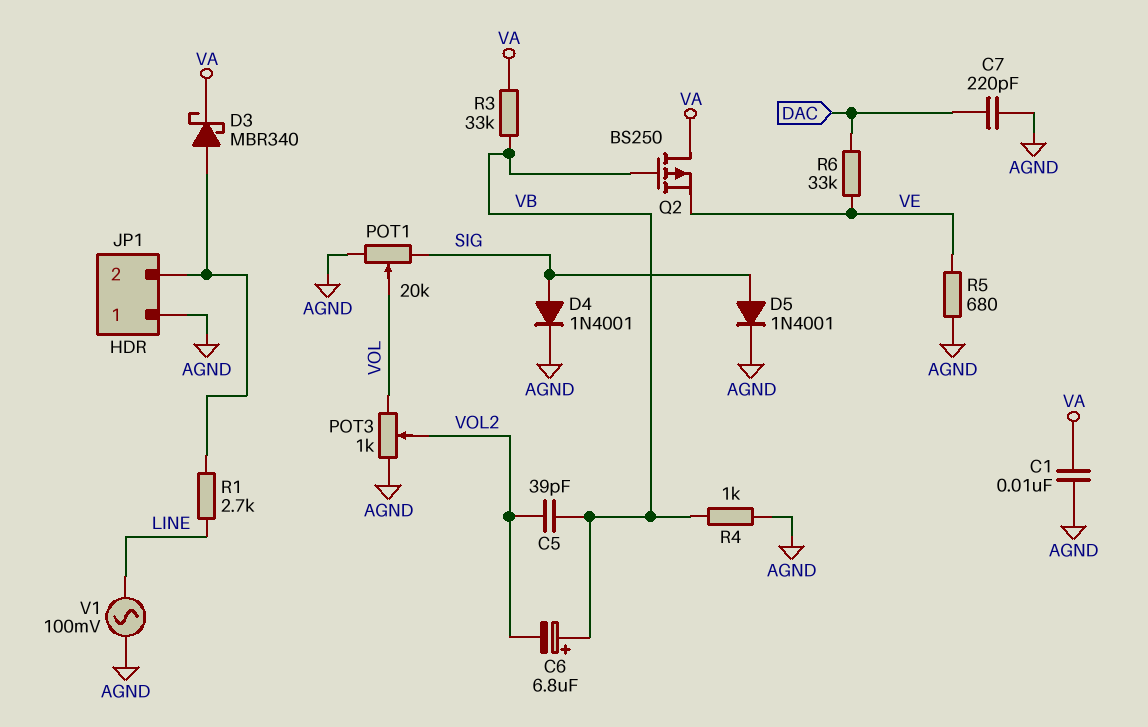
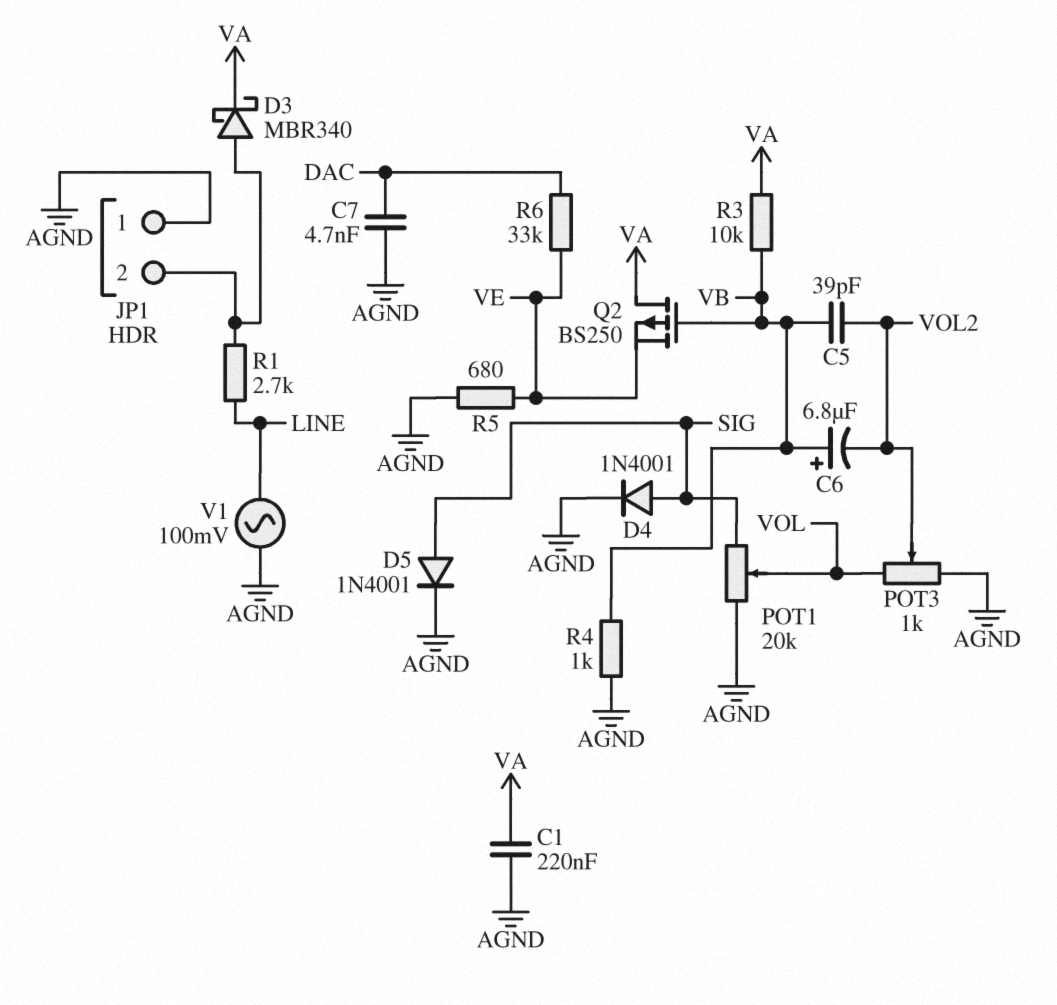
C1: 10nF (AGND, VA) -> 220nF (AGND, VA)
C7: 220pF (AGND, DAC) -> 4.7nF (AGND, DAC)
R3: 33k (VA, VB) -> 10k (VA, VB)

